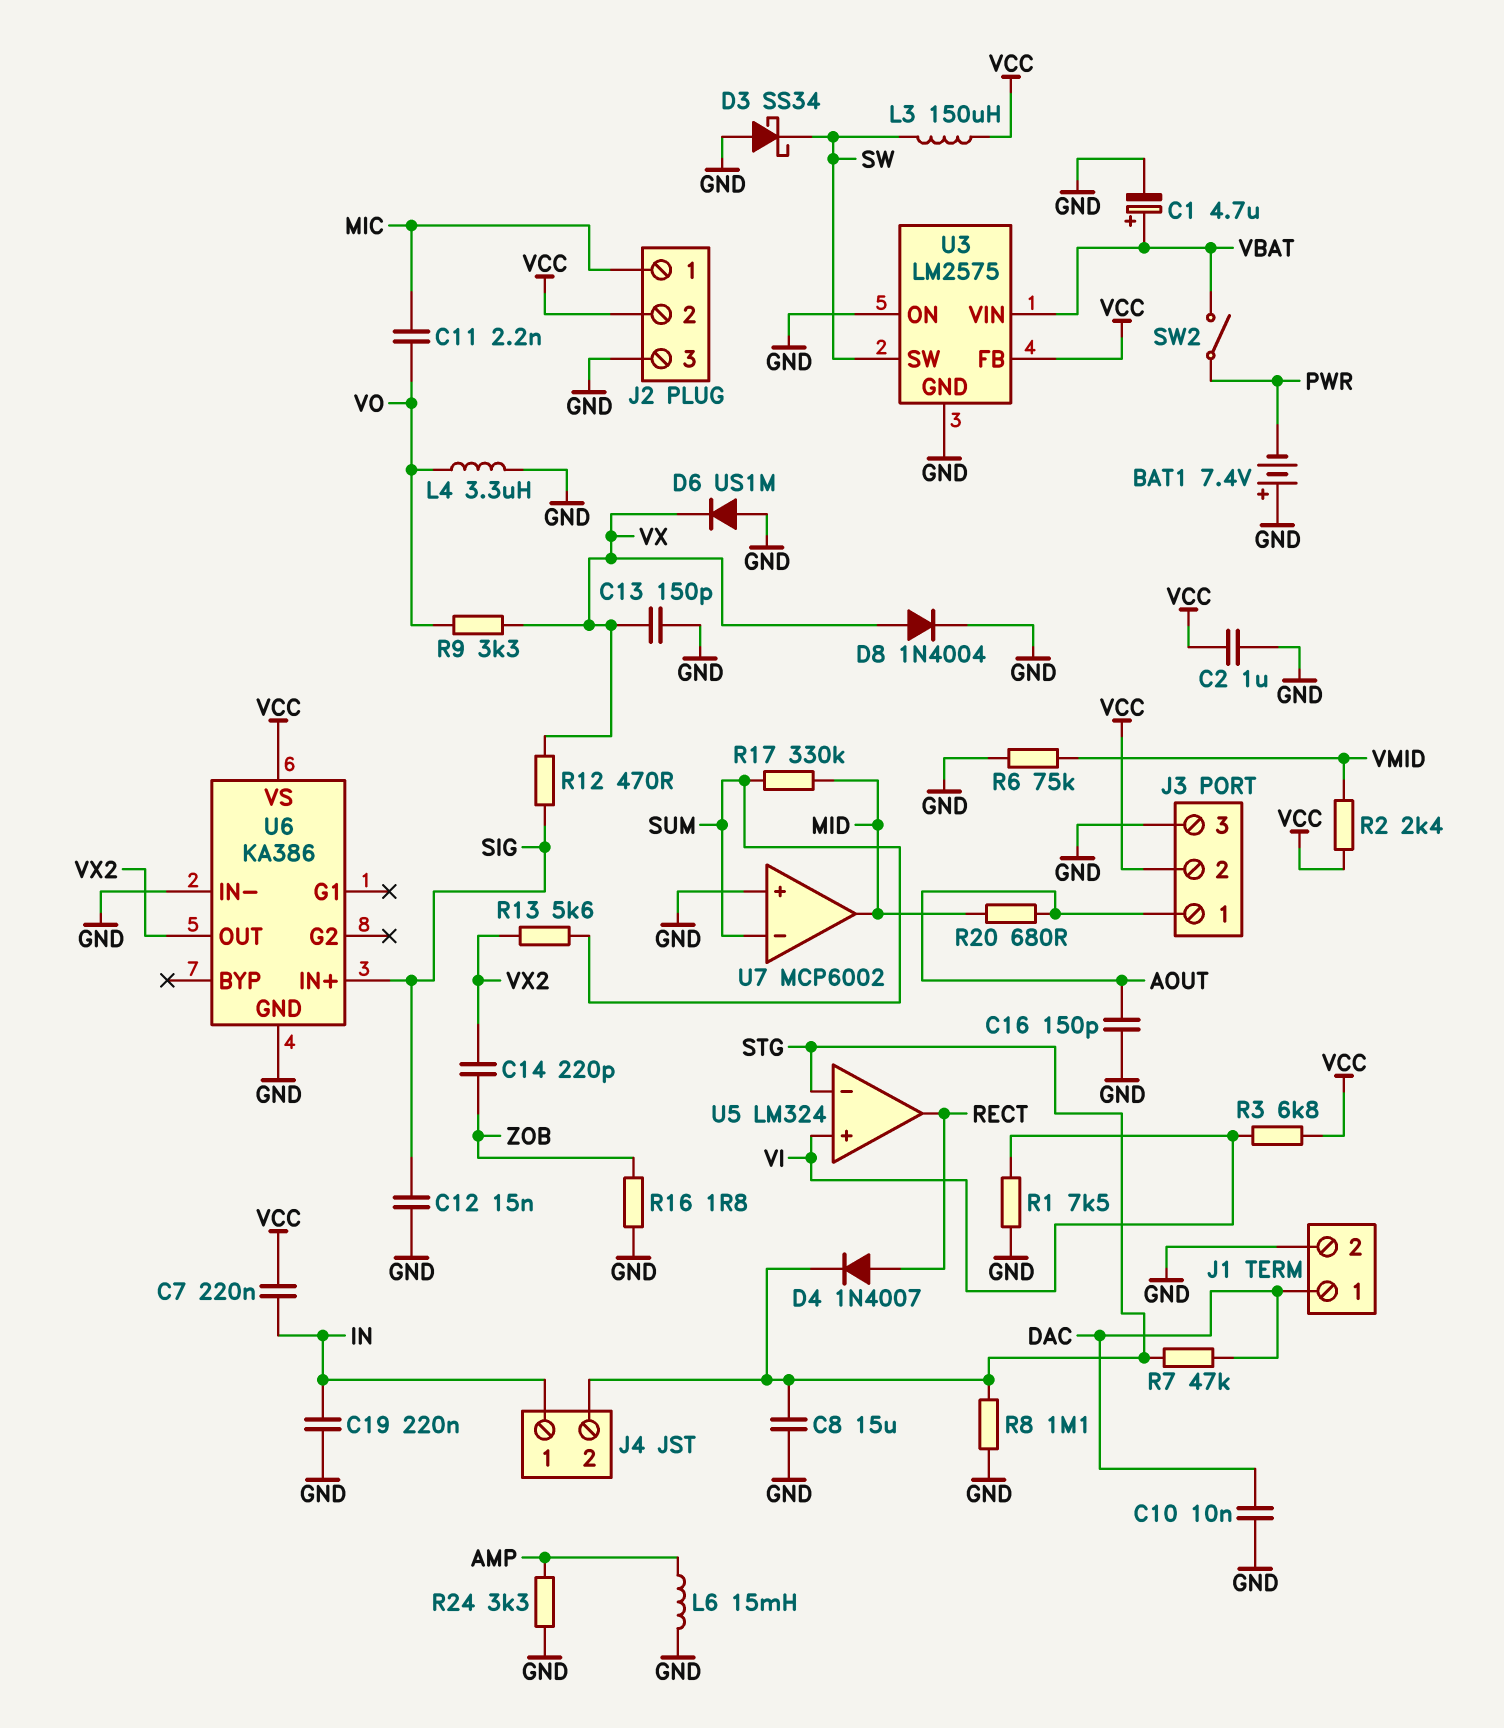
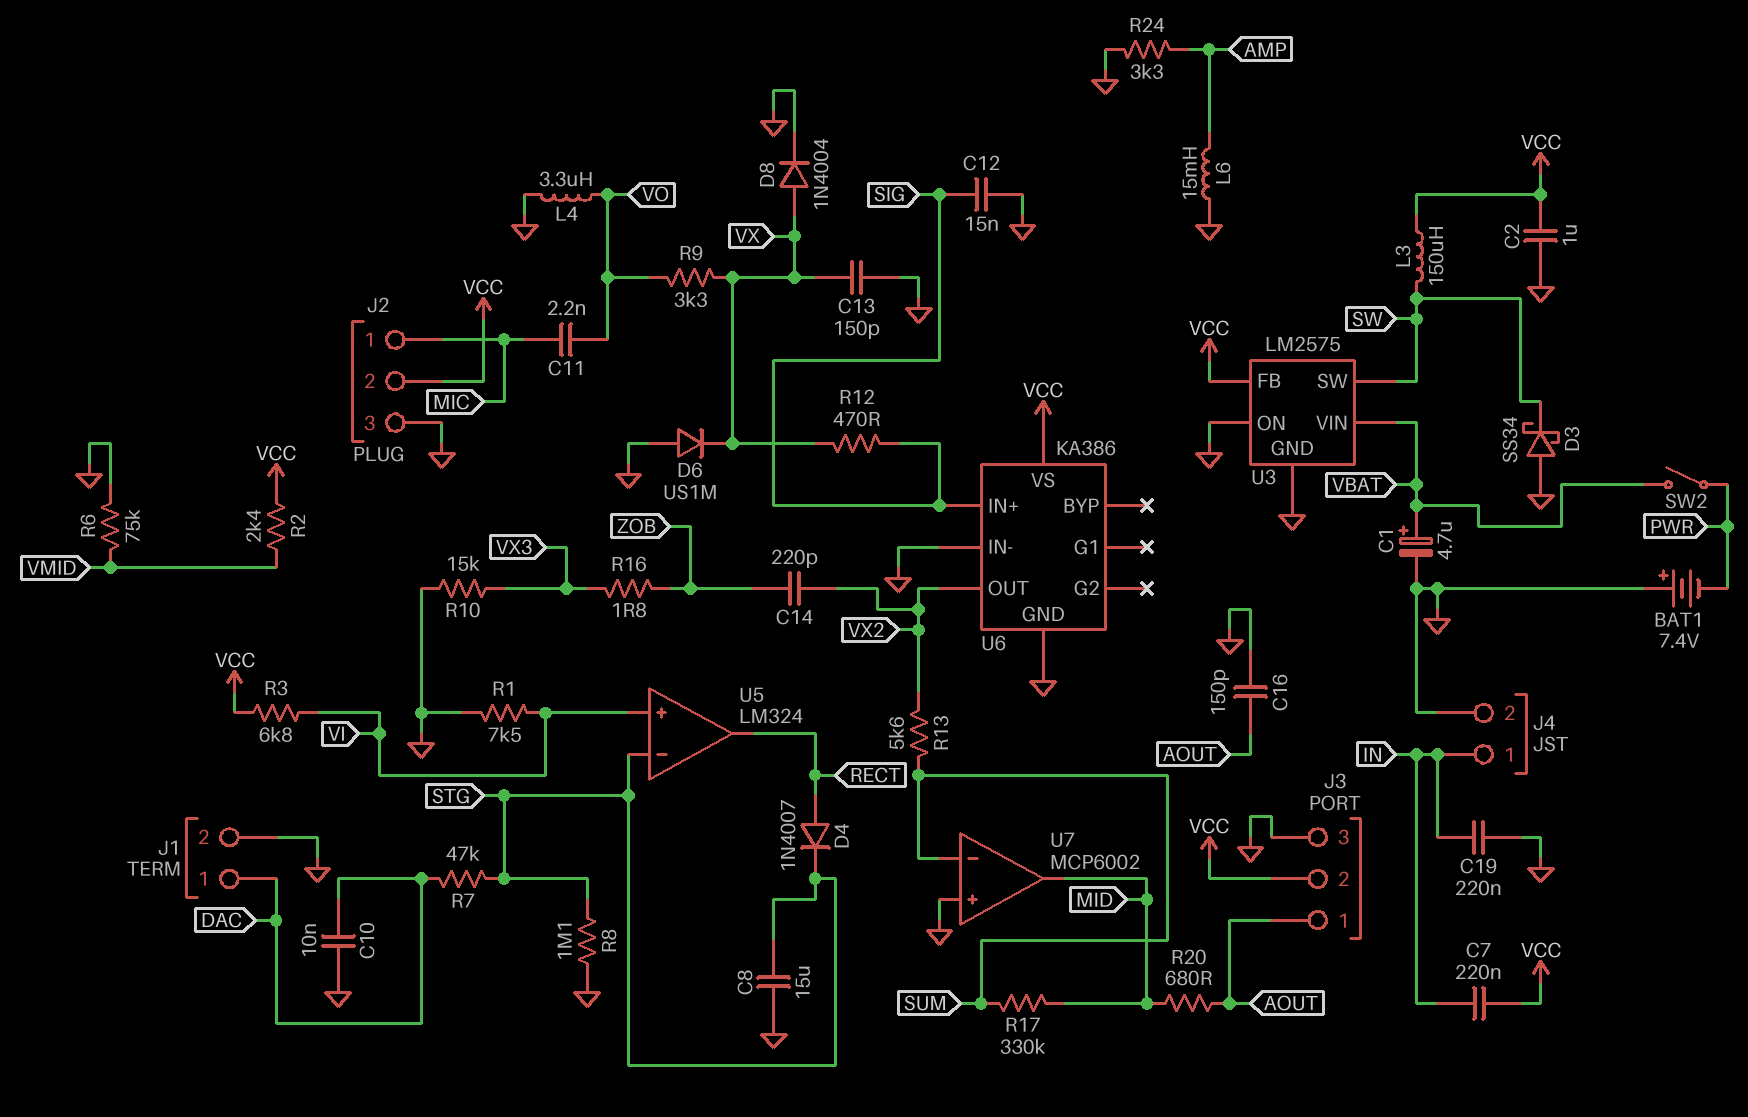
J4 pin 2: STG -> GND
R10: none -> 15k (GND, VX3)
R16: 1.8 (GND, ZOB) -> 1.8 (VX3, ZOB)

